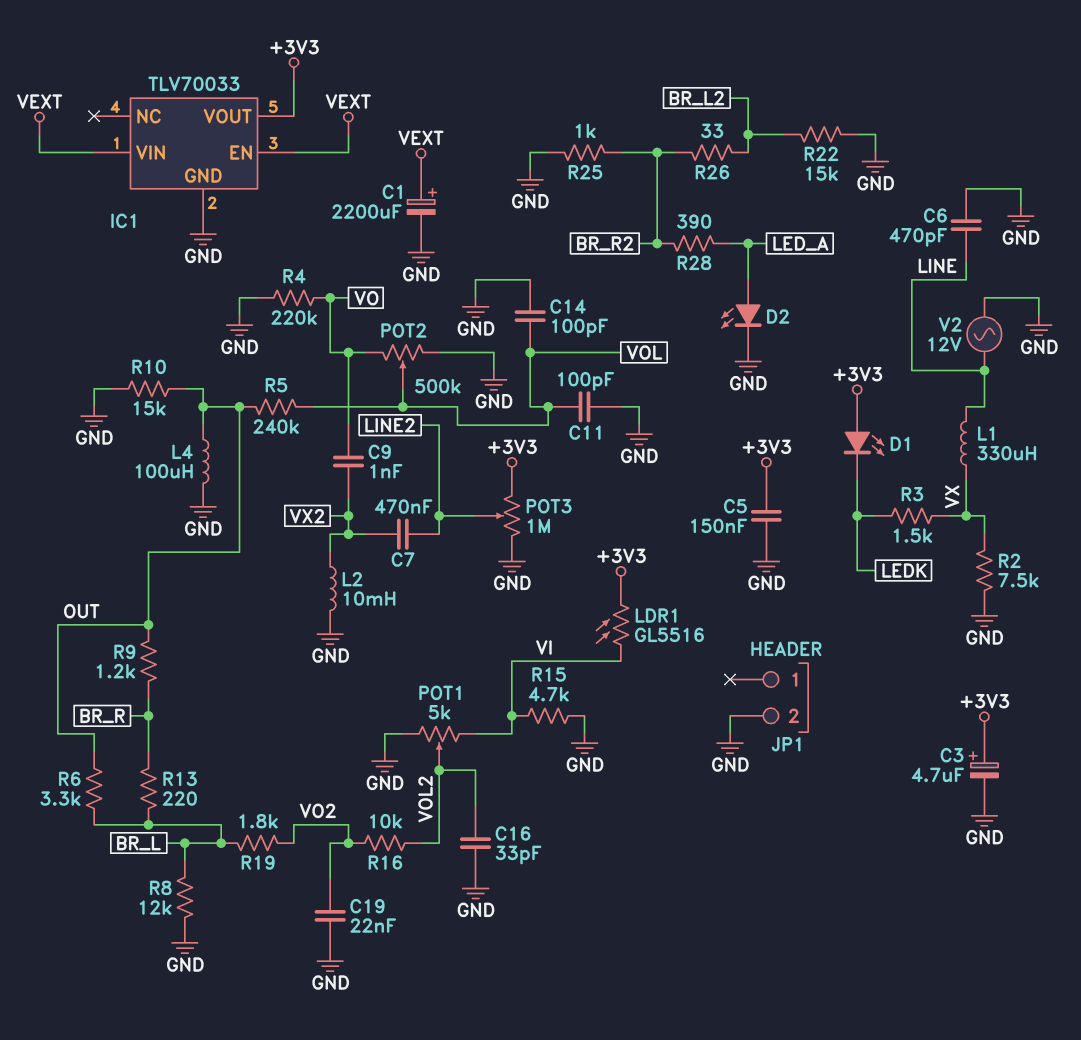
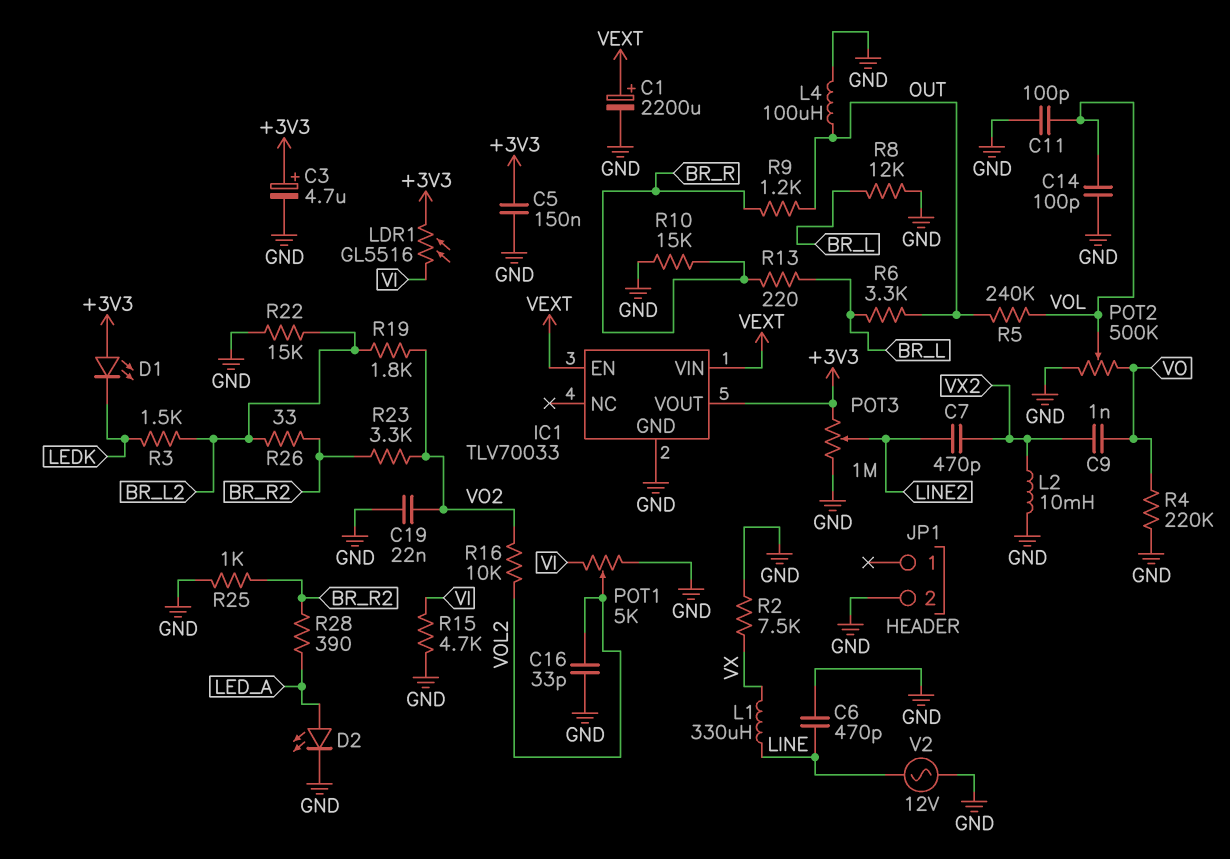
C7: 470nF (LINE2, VX2) -> 470pF (LINE2, VX2)
R3: 1.5k (LEDK, VX) -> 1.5k (BR_L2, LEDK)
R10: 15k (GND, OUT) -> 15k (BR_R, GND)
R19: 1.8k (BR_L, VO2) -> 1.8k (BR_L2, VO2)
R23: none -> 3.3k (BR_R2, VO2)

